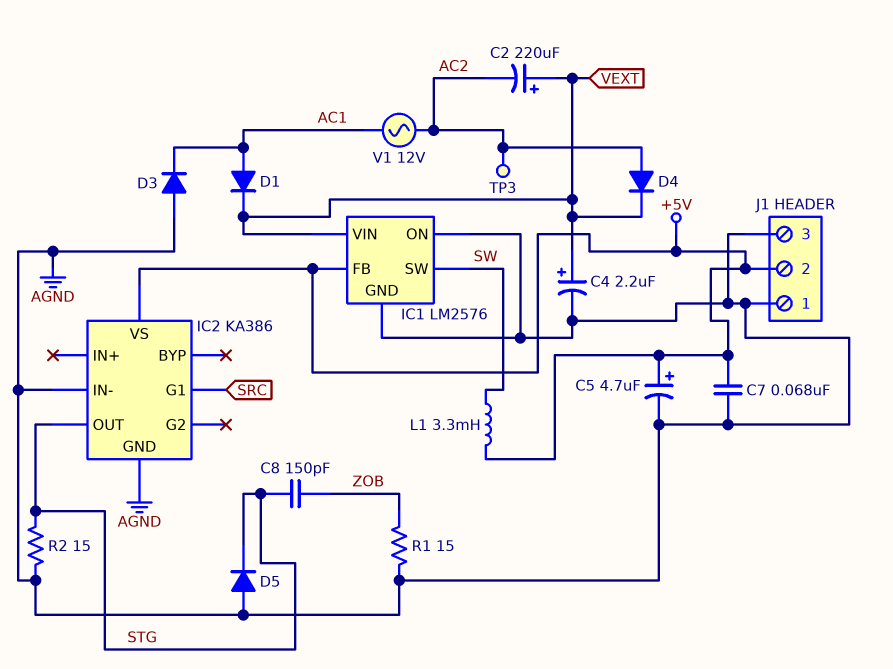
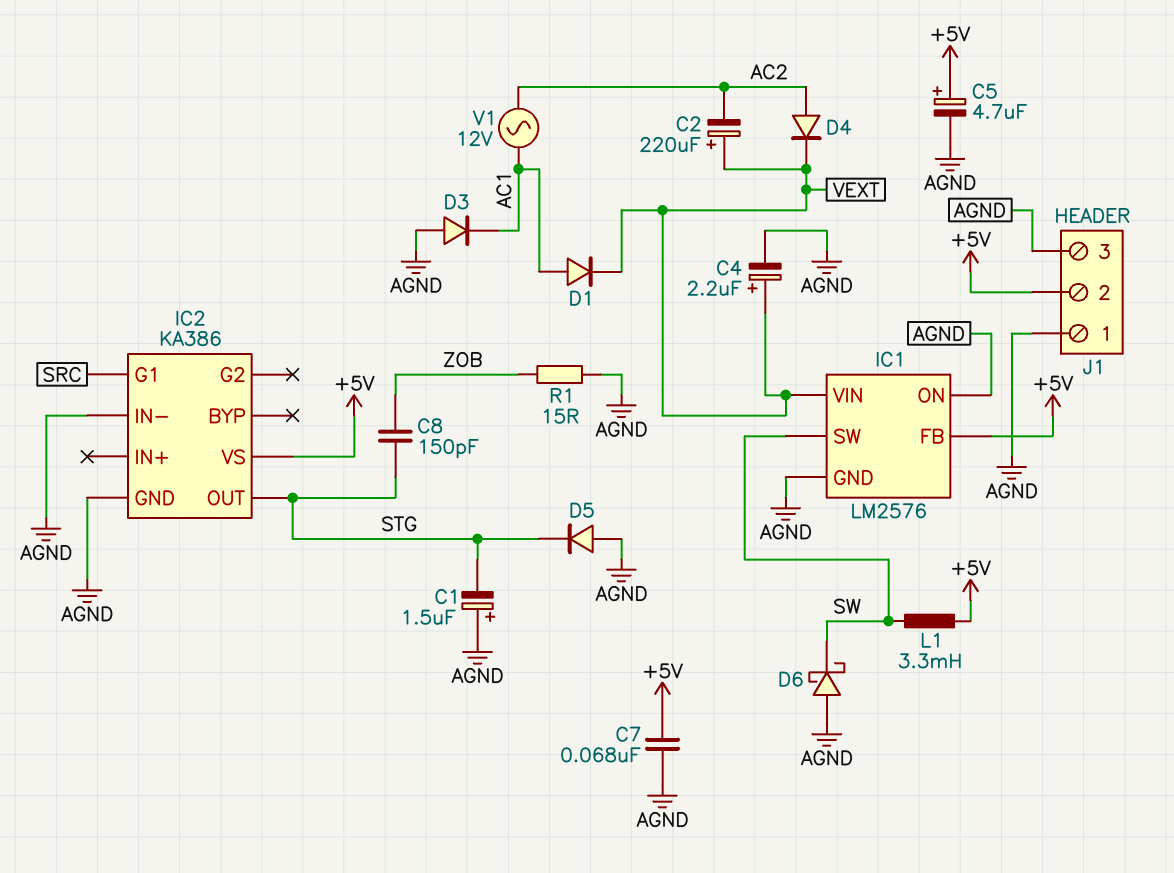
C1: none -> 1.5uF (plus AGND, minus STG)
D6: none -> schottky (A AGND, K SW)
R2: 15 (AGND, STG) -> none
TP3: test point (AC2) -> none

